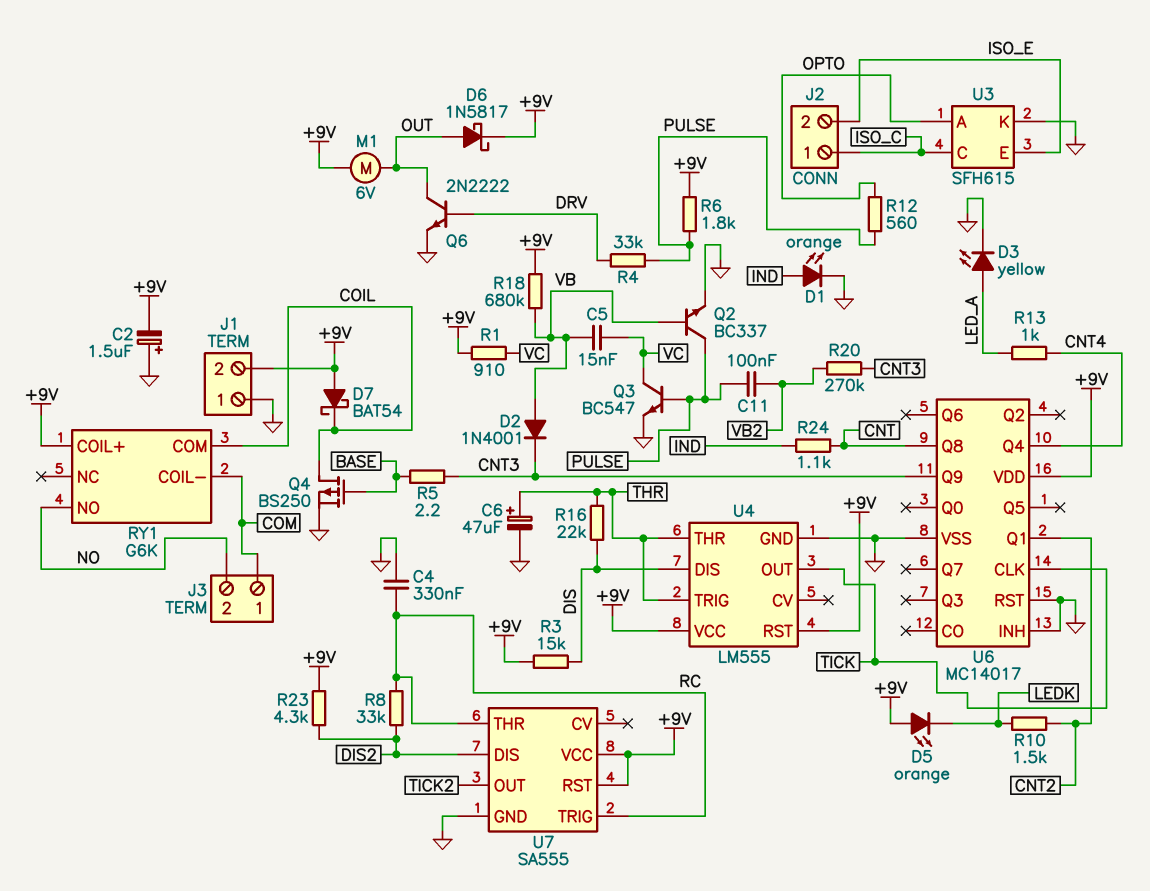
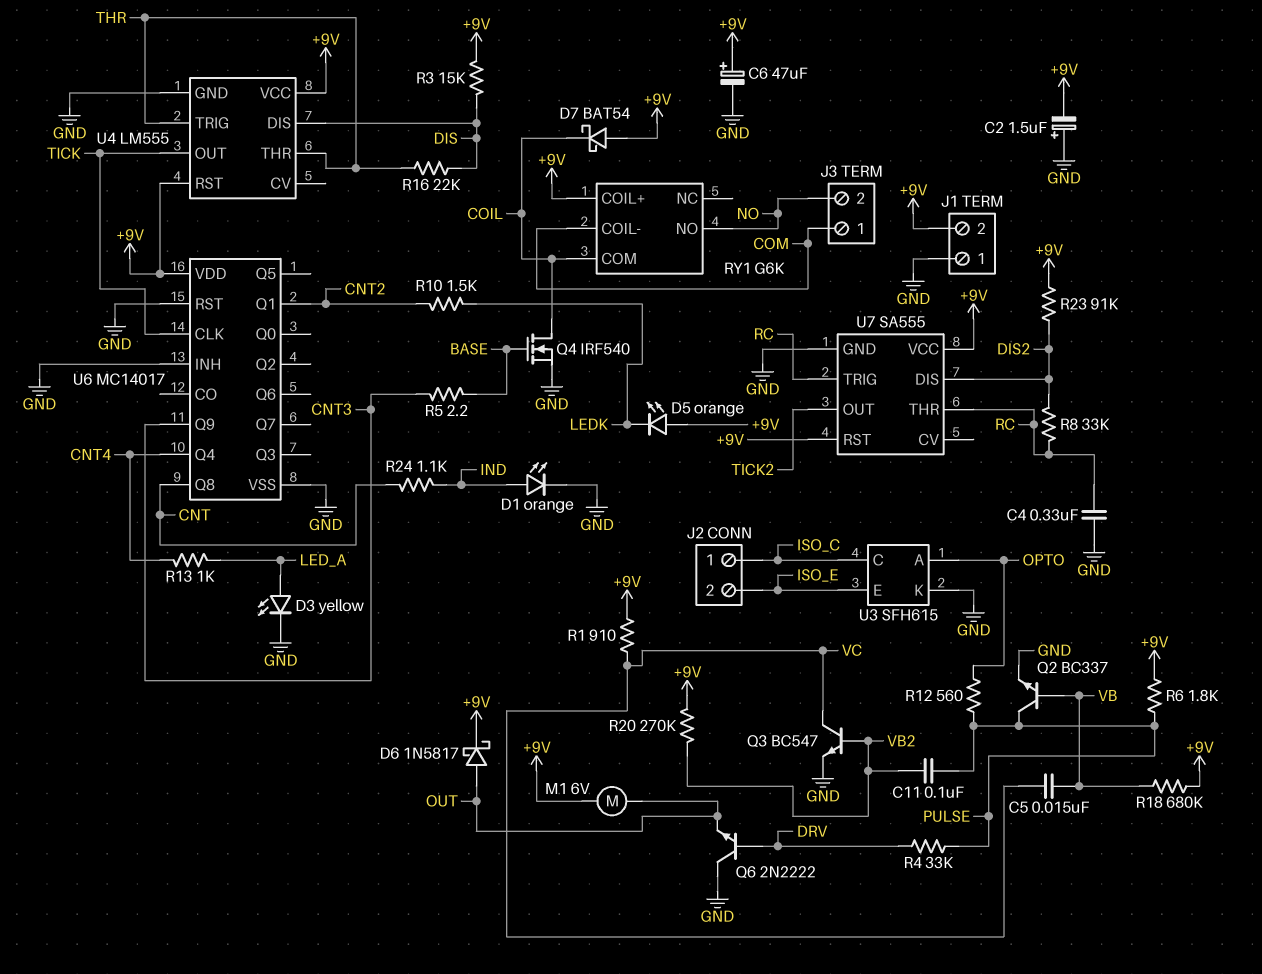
C6: 47uF (plus THR, minus GND) -> 47uF (plus +9V, minus GND)
D2: diode 1N4001 (A VB, K CNT3) -> none
Q3: NPN BC547 (B PULSE, C VC, E GND) -> NPN BC547 (B VB2, C VC, E GND)
Q4: PMOS BS250 (G BASE, D COIL, S GND) -> NMOS IRF540 (G BASE, D COIL, S GND)
Q6: NPN 2N2222 (B DRV, C OUT, E GND) -> NPN 2N2222 (B DRV, C GND, E OUT)
R20: 270k (CNT3, VB2) -> 270k (+9V, VB2)
R23: 4.3k (+9V, DIS2) -> 91k (+9V, DIS2)

